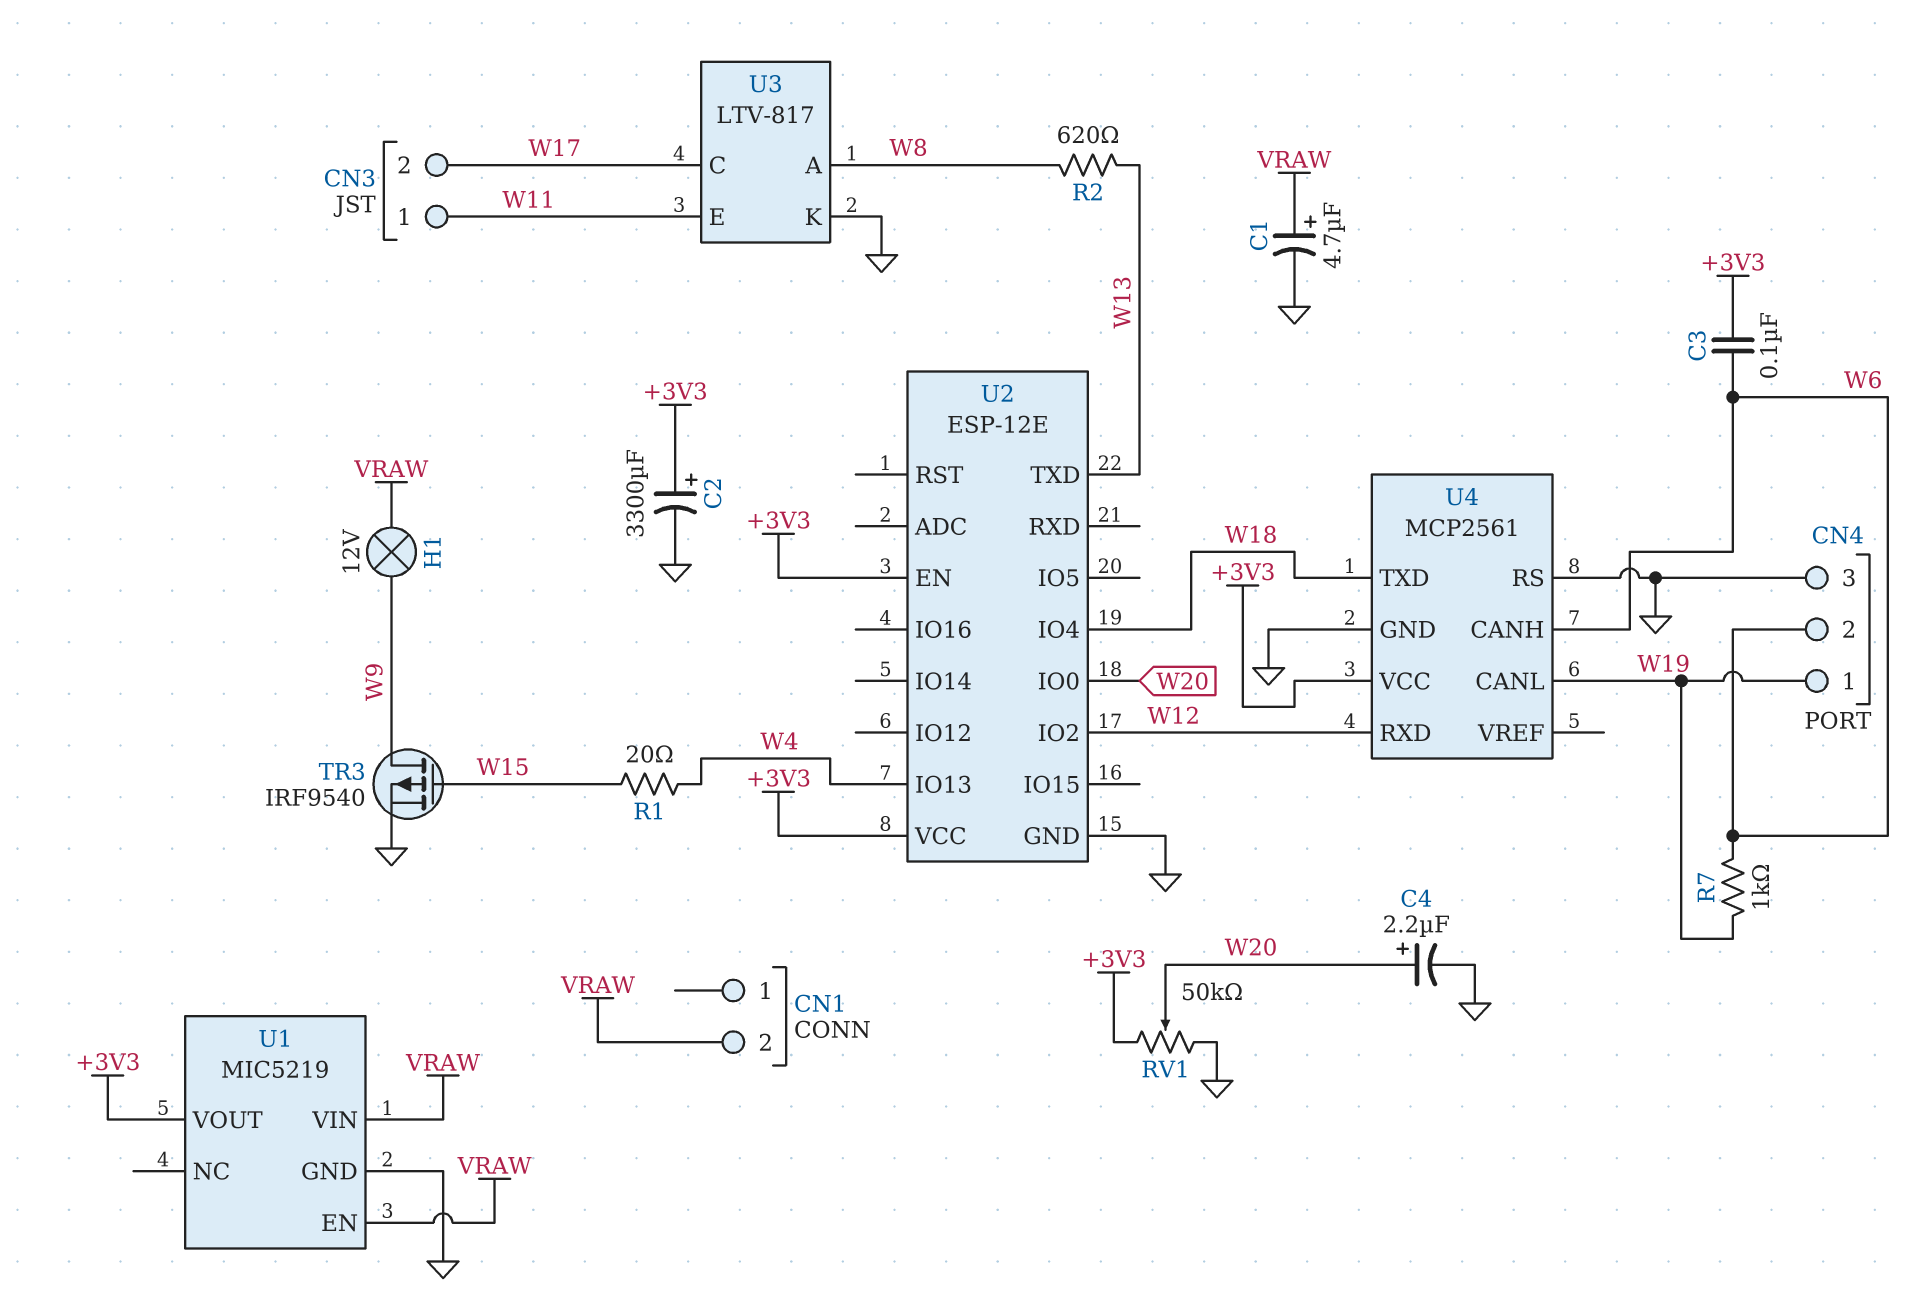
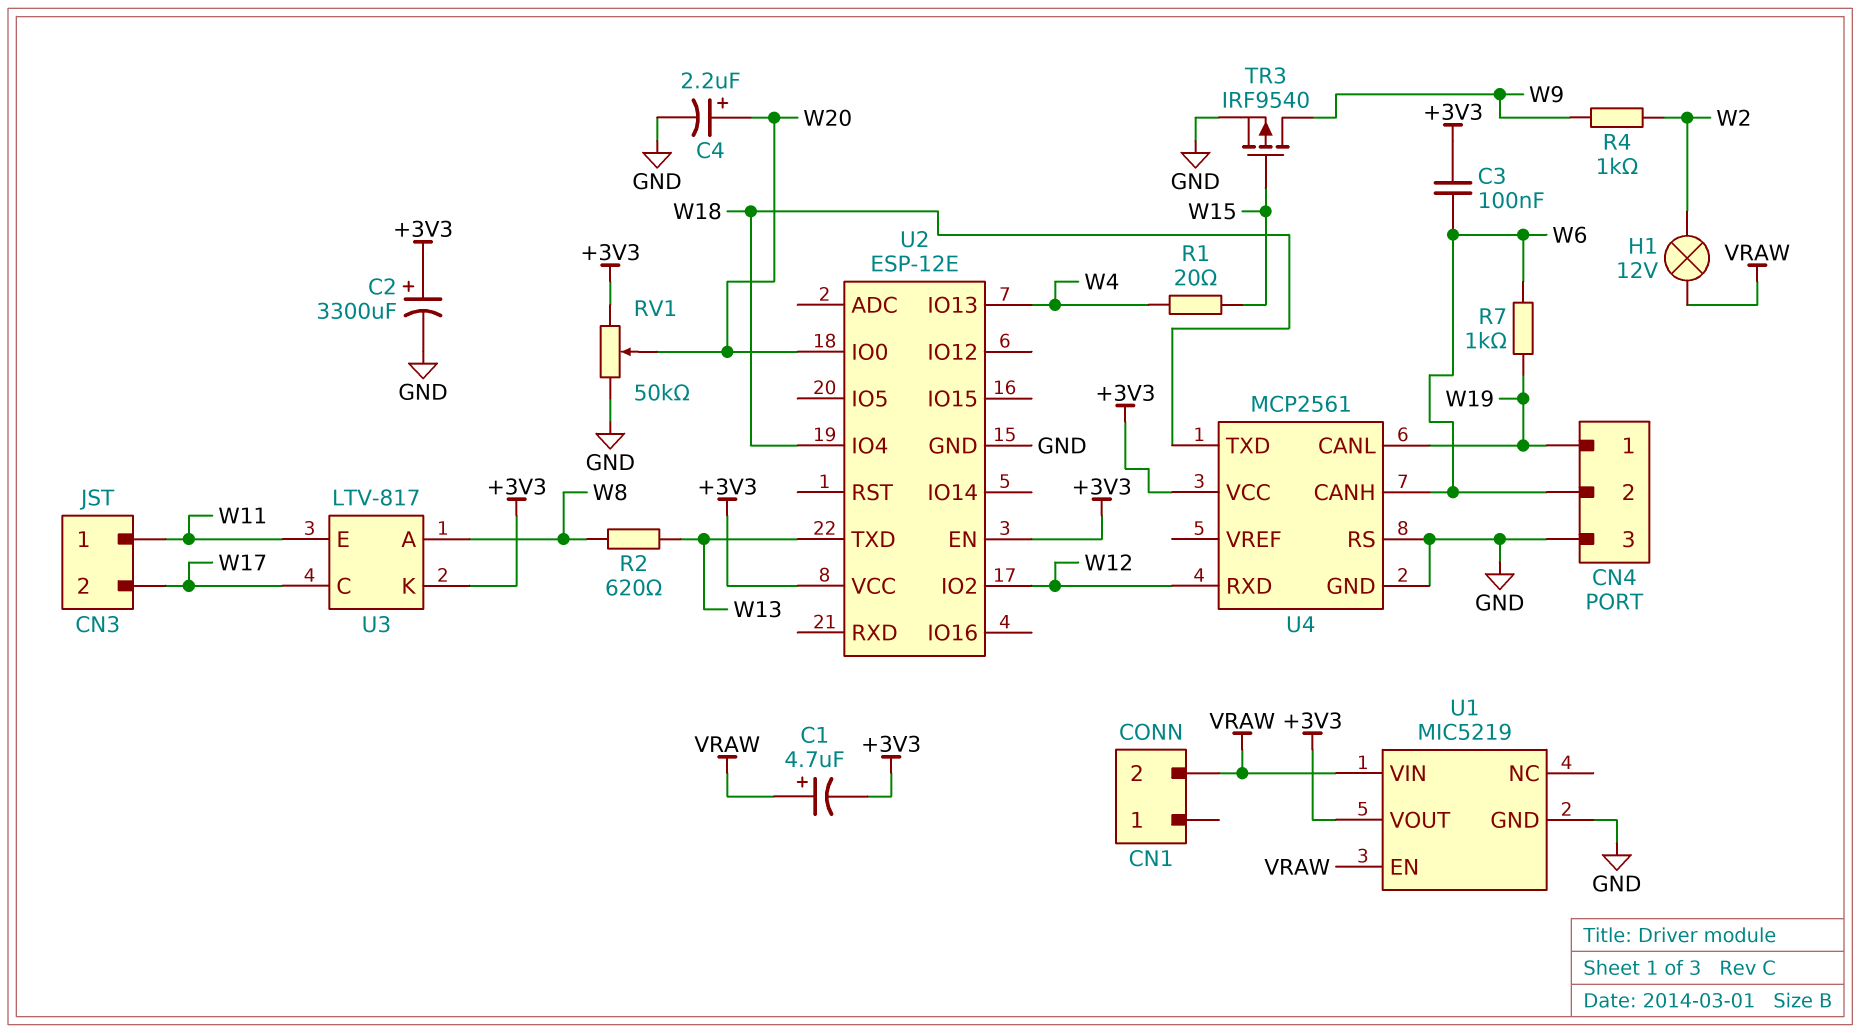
C1: 4.7uF (plus VRAW, minus GND) -> 4.7uF (plus VRAW, minus +3V3)
H1: lamp 12V (VRAW, W9) -> lamp 12V (VRAW, W2)
R4: none -> 1k (W2, W9)
U3 pin K: GND -> +3V3

